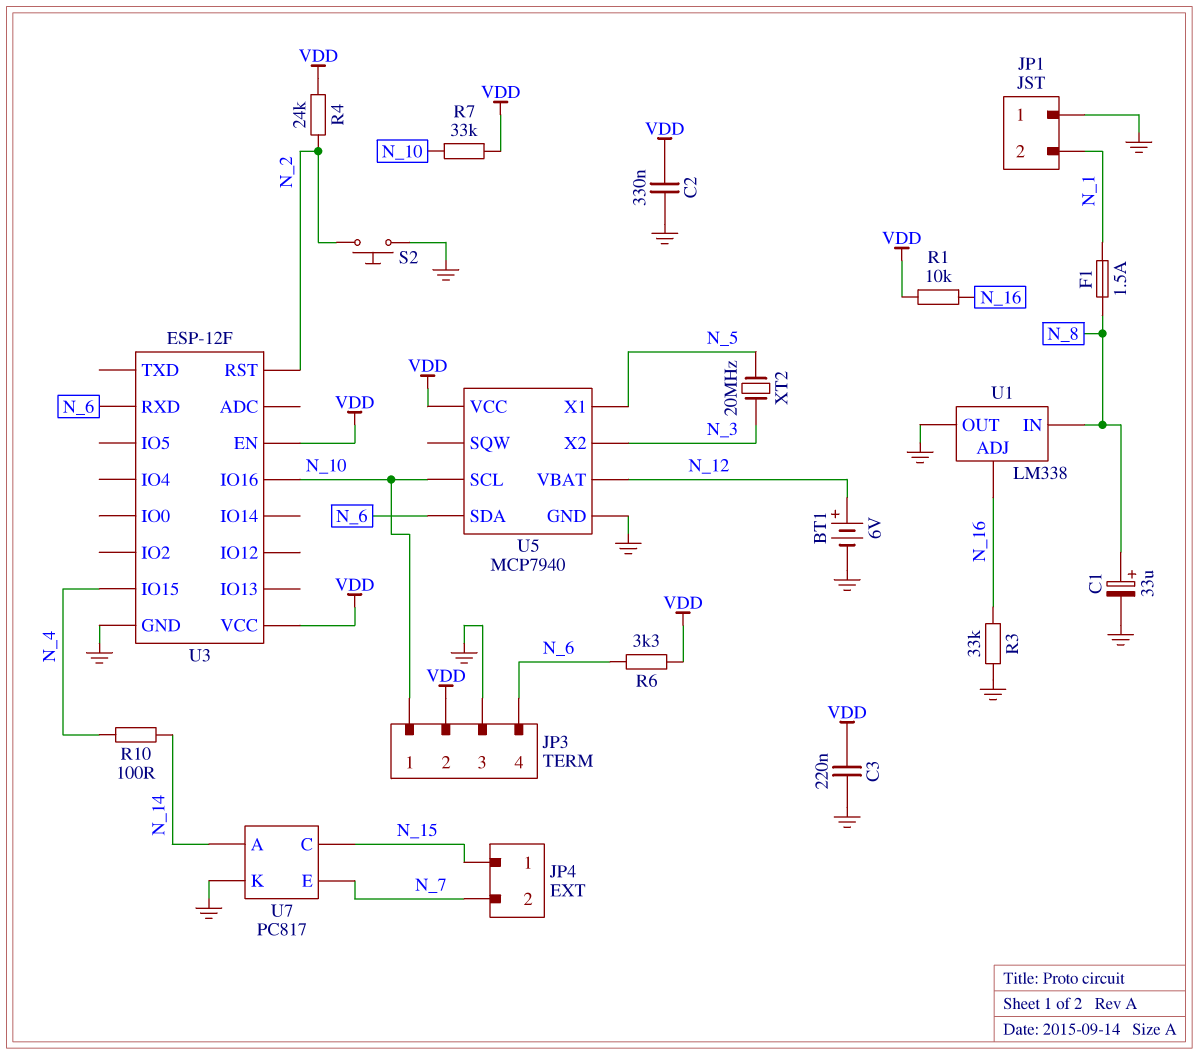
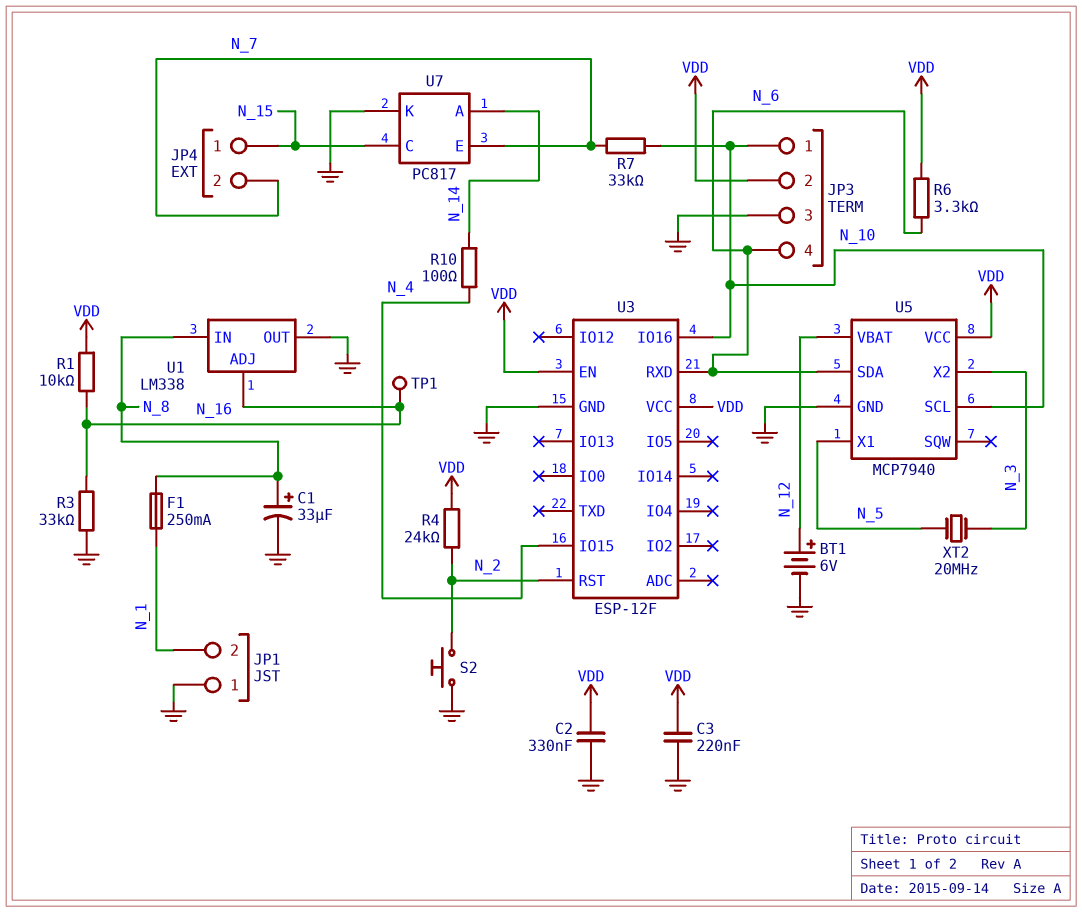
F1: 1.5A (N_1, N_8) -> 250mA (N_1, N_8)
R7: 33k (N_10, VDD) -> 33k (N_7, N_10)
TP1: none -> test point (N_16)

